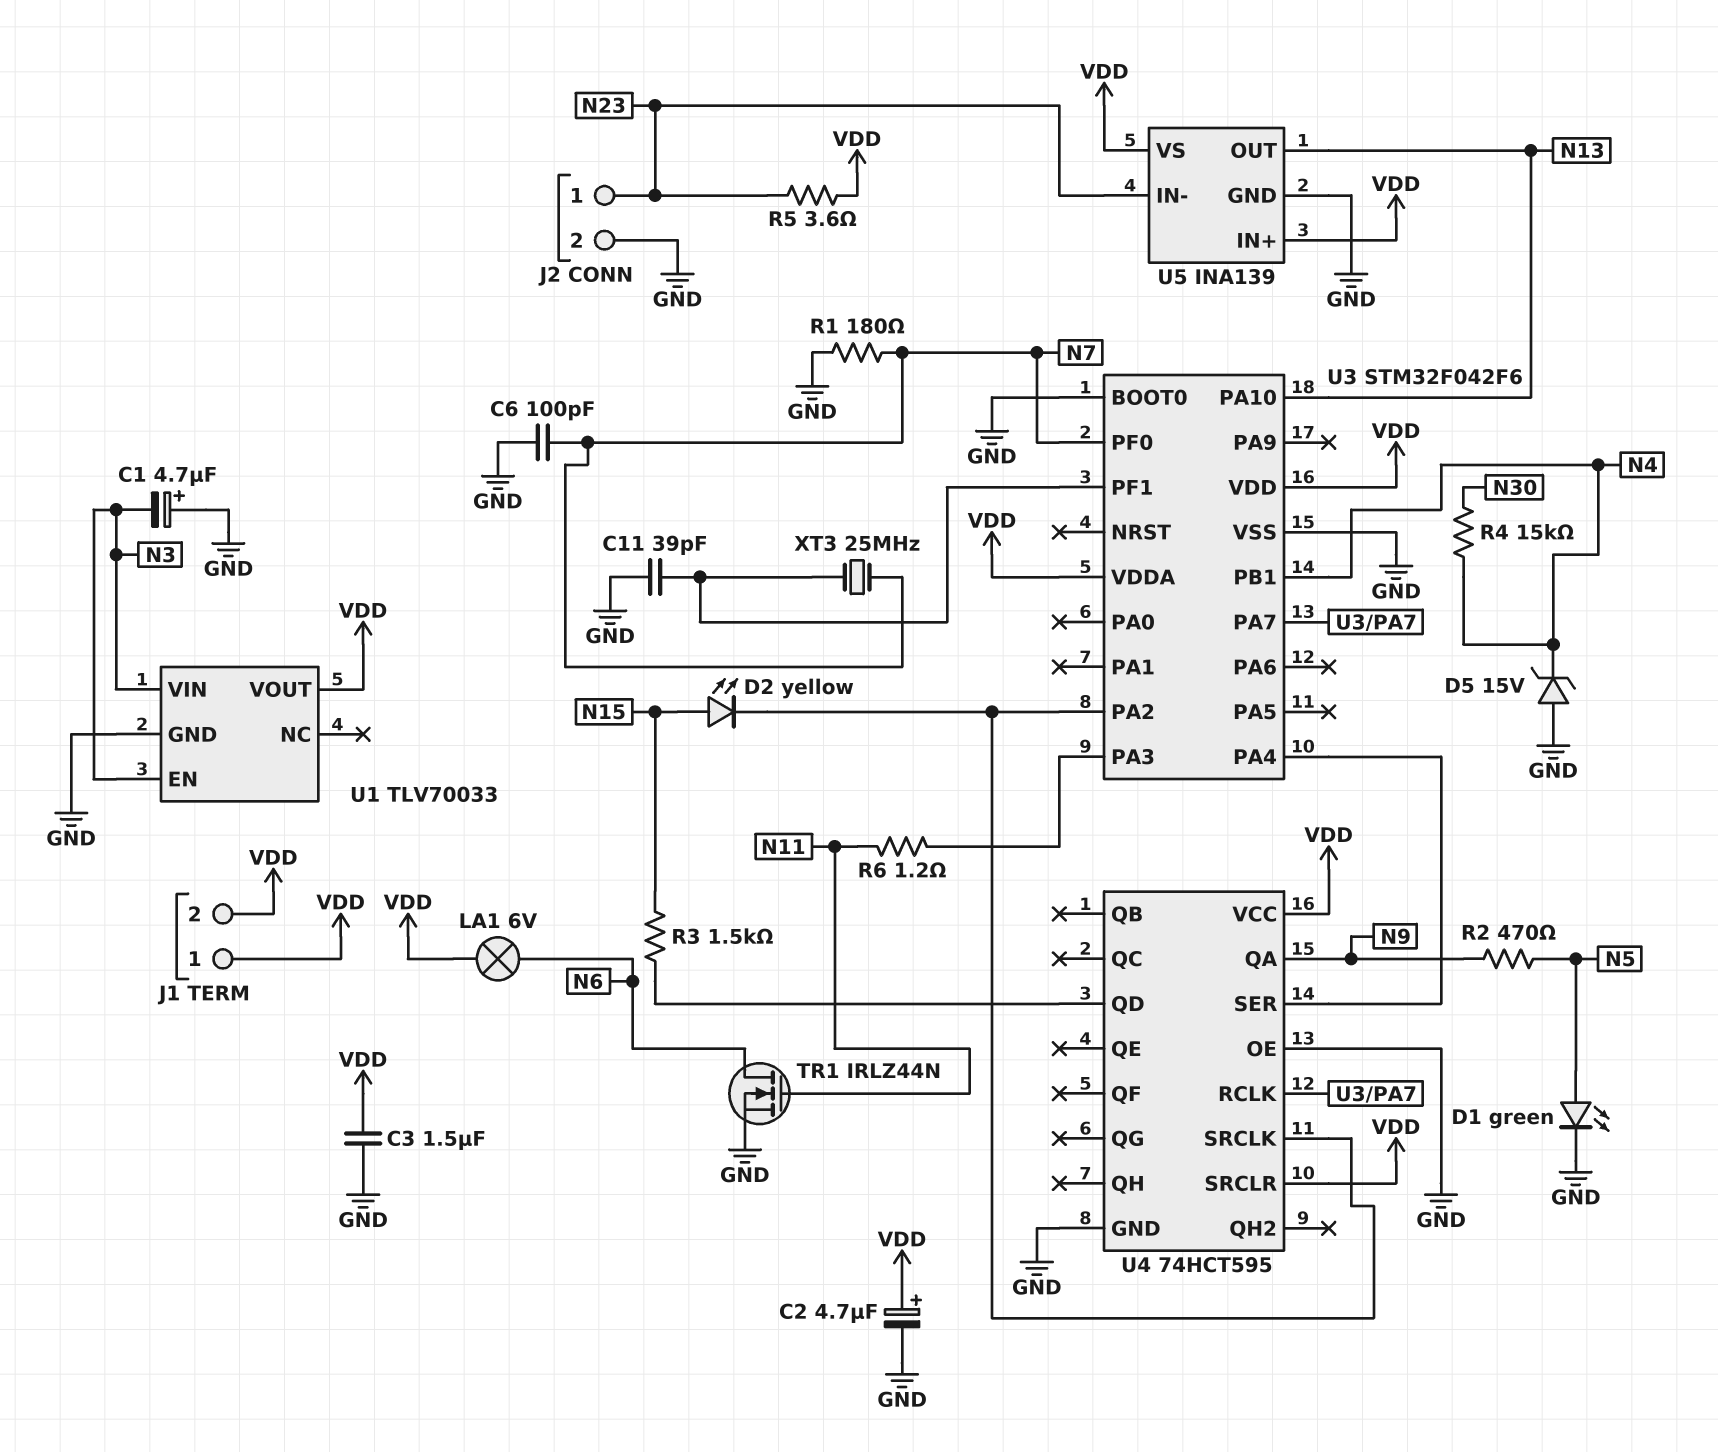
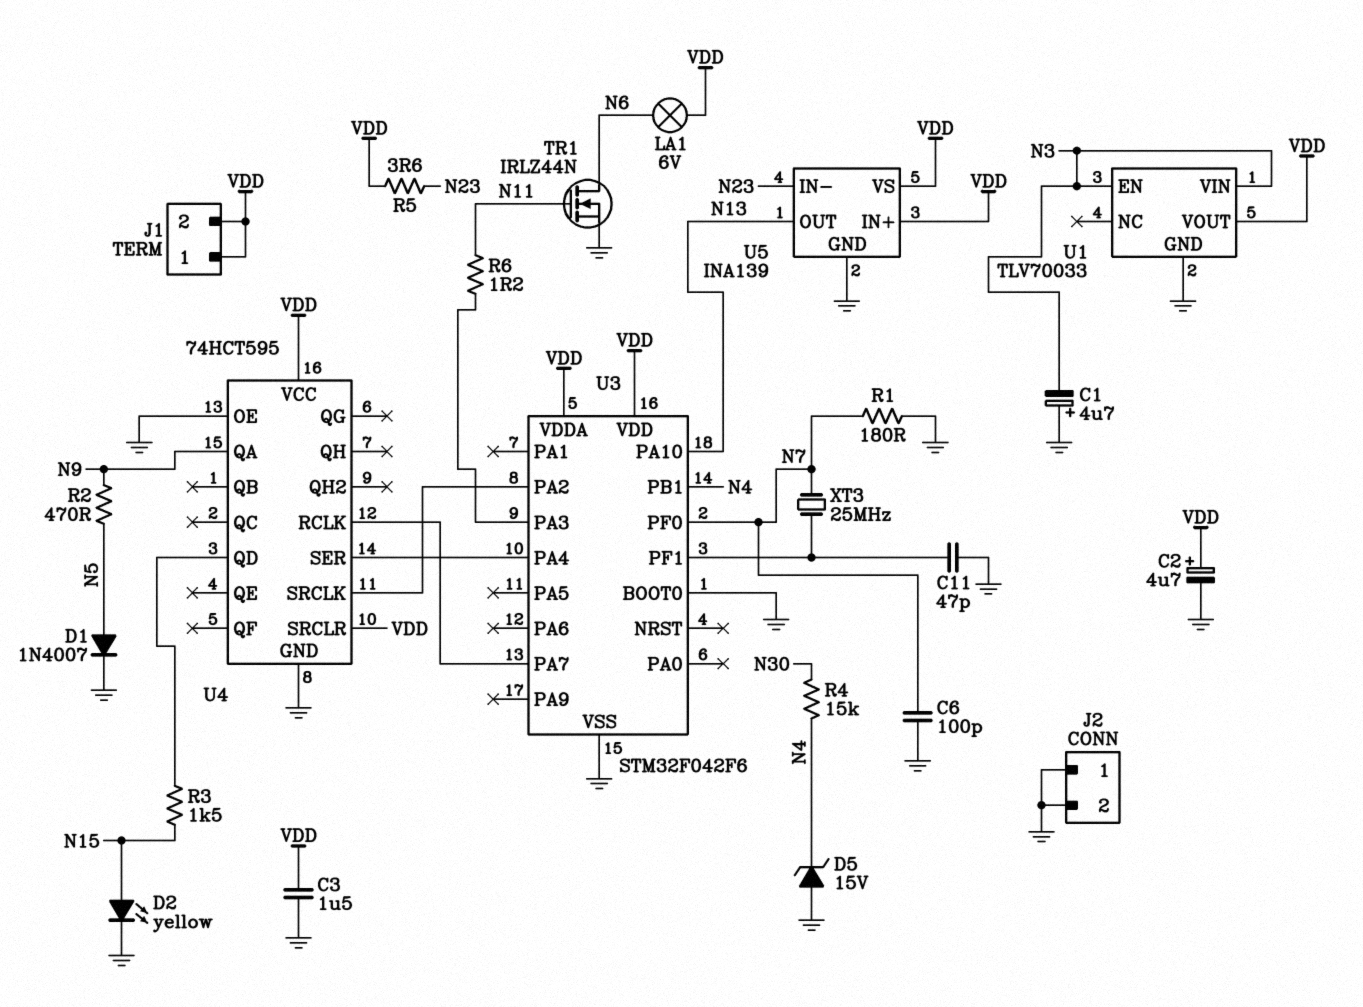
C11: 39pF (GND, U3/PF1) -> 47pF (GND, U3/PF1)
D1: LED green (A N5, K GND) -> diode 1N4007 (A N5, K GND)
D2: LED yellow (A N15, K U3/PA2) -> LED yellow (A N15, K GND)
J2 pin 1: N23 -> GND

